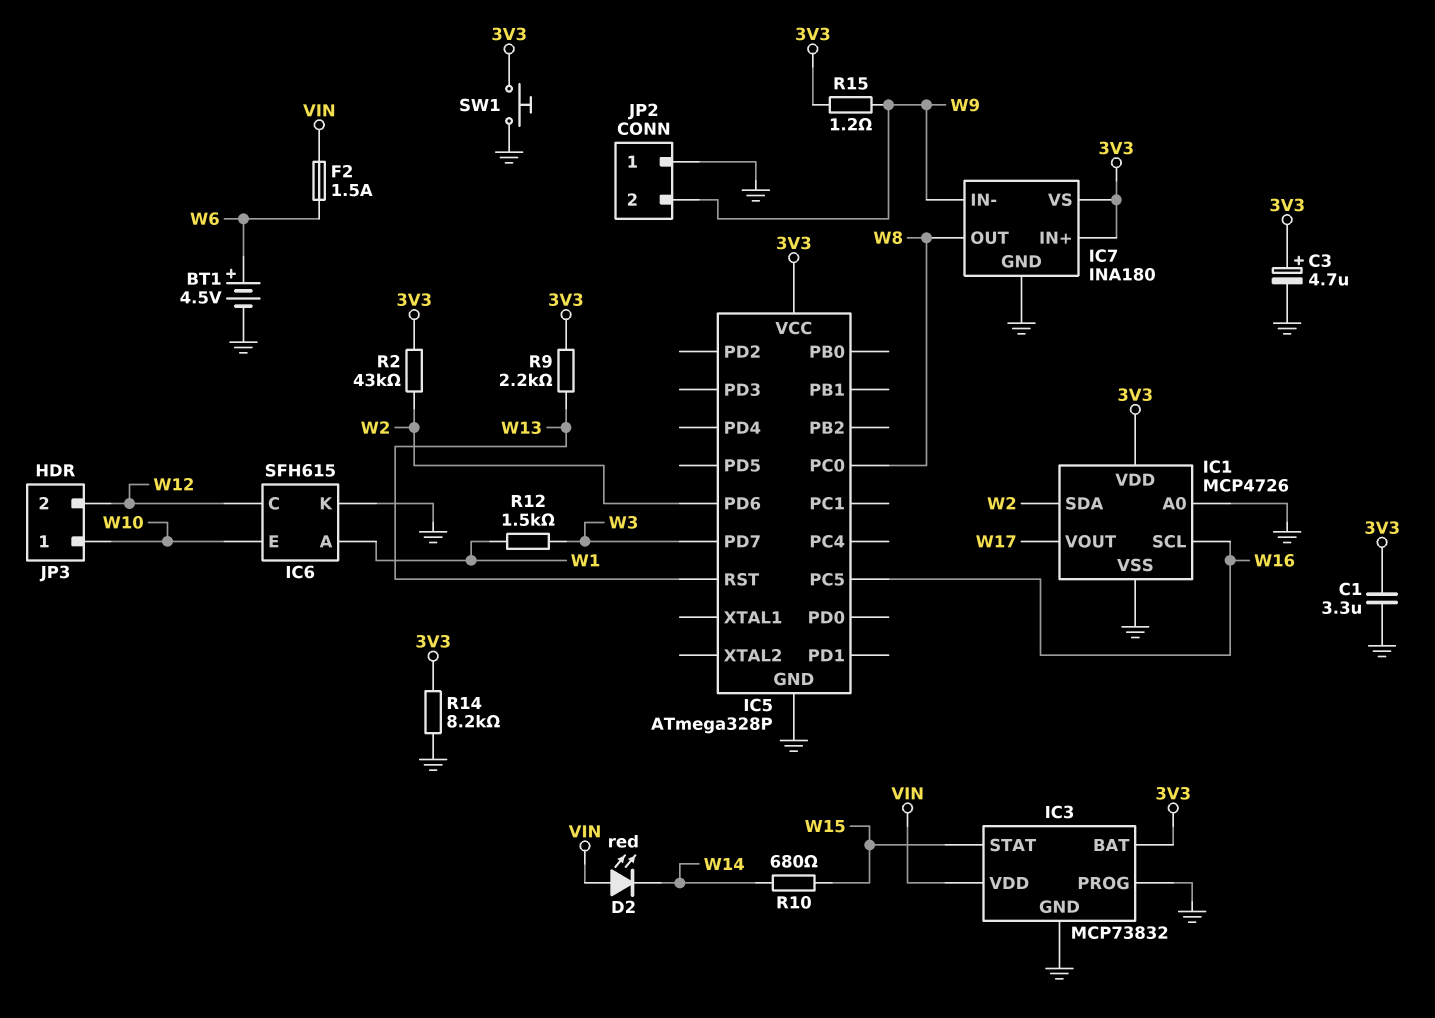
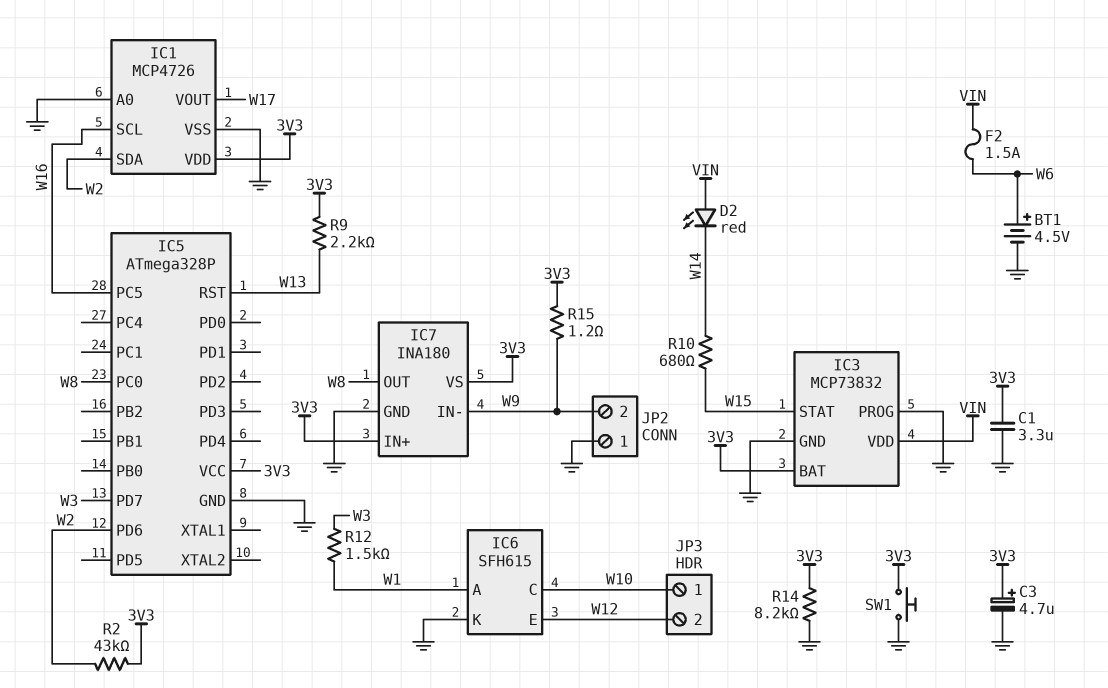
IC6 pin C: W12 -> W10
IC6 pin E: W10 -> W12

